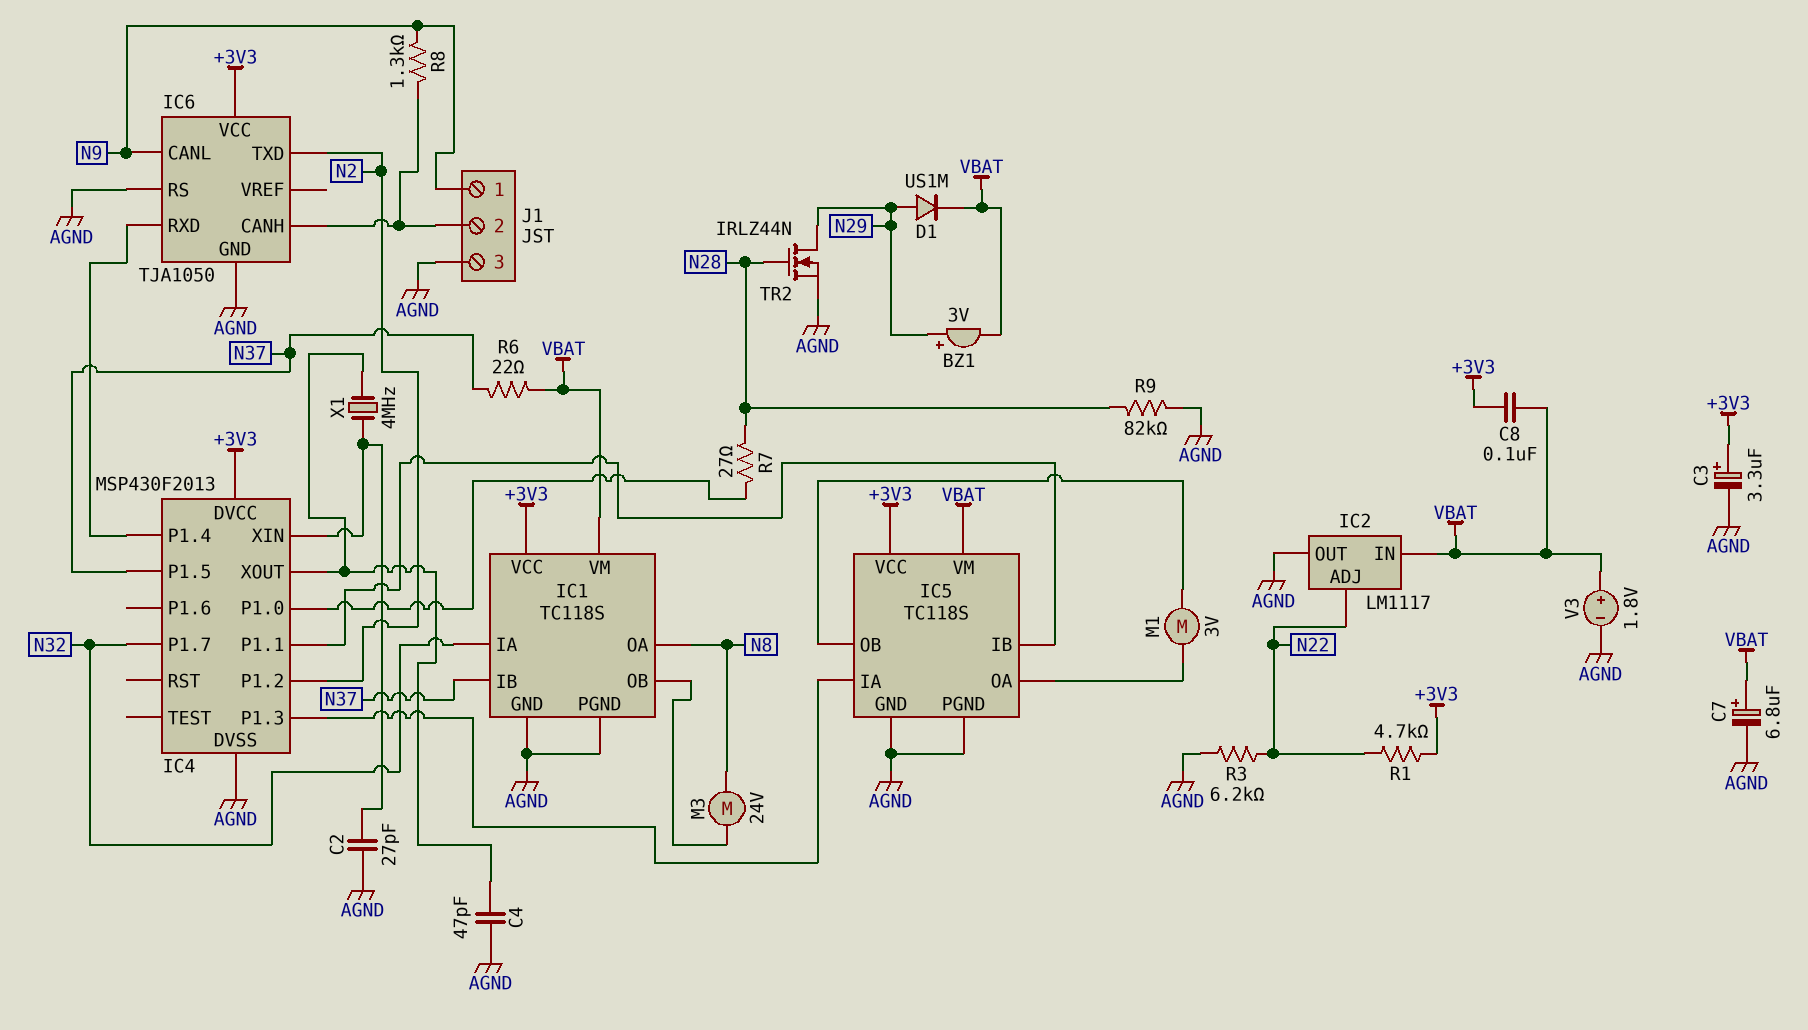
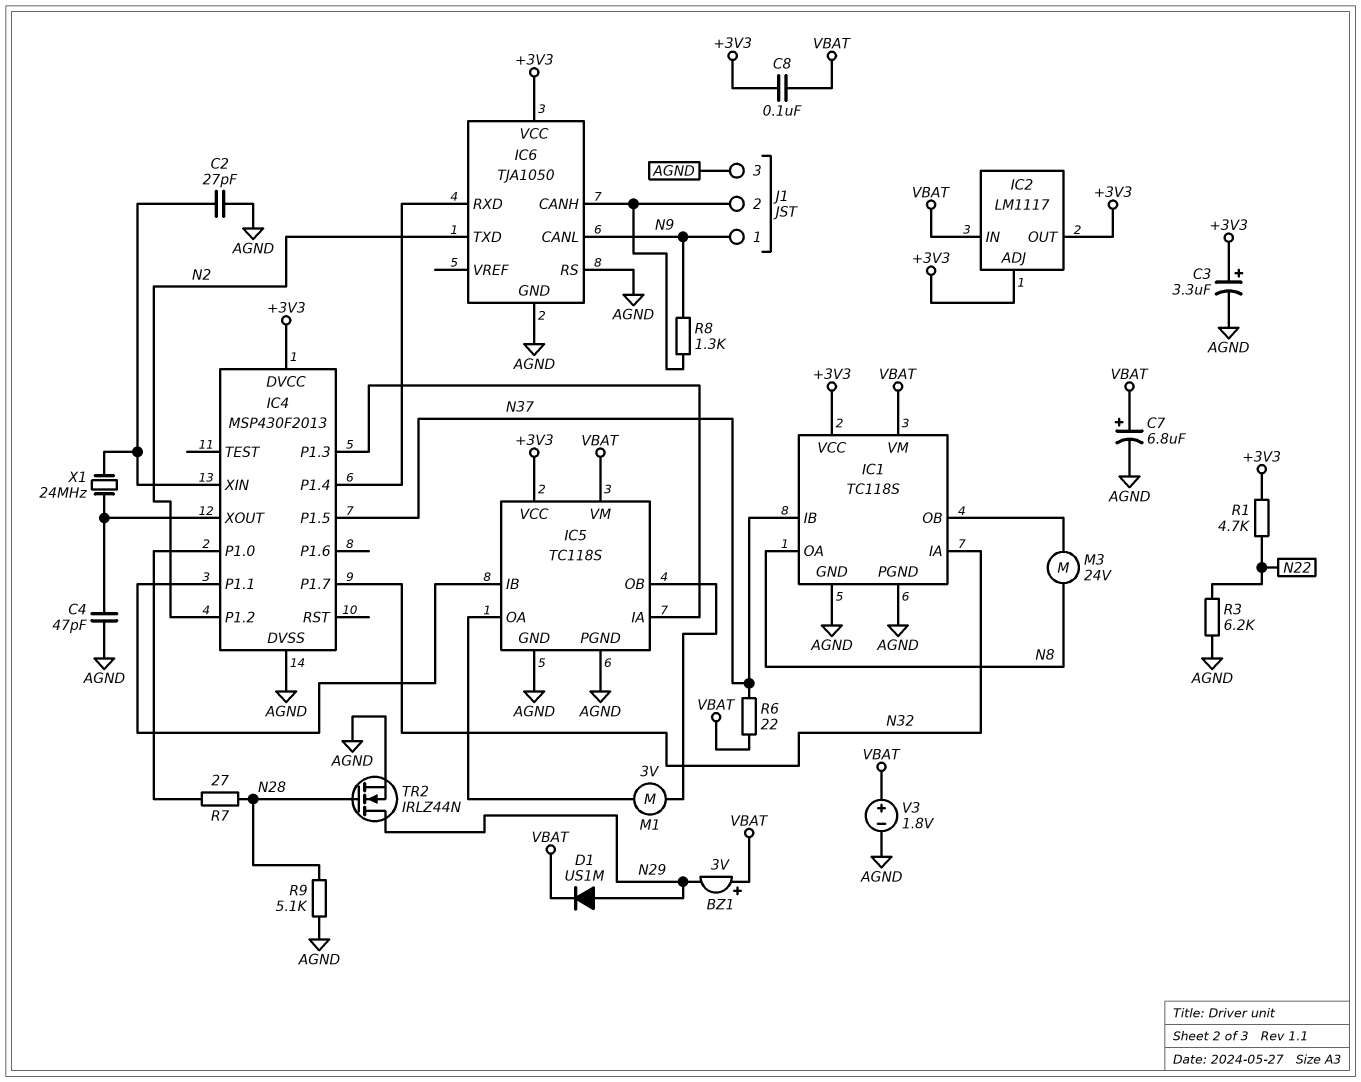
BZ1: buzzer 3V (plus N29, minus VBAT) -> buzzer 3V (plus VBAT, minus N29)
IC2 pin ADJ: N22 -> +3V3
IC2 pin OUT: AGND -> +3V3
R9: 82k (AGND, N28) -> 5.1k (AGND, N28)
X1: 4MHz (IC4/XIN, IC4/XOUT) -> 24MHz (IC4/XIN, IC4/XOUT)

